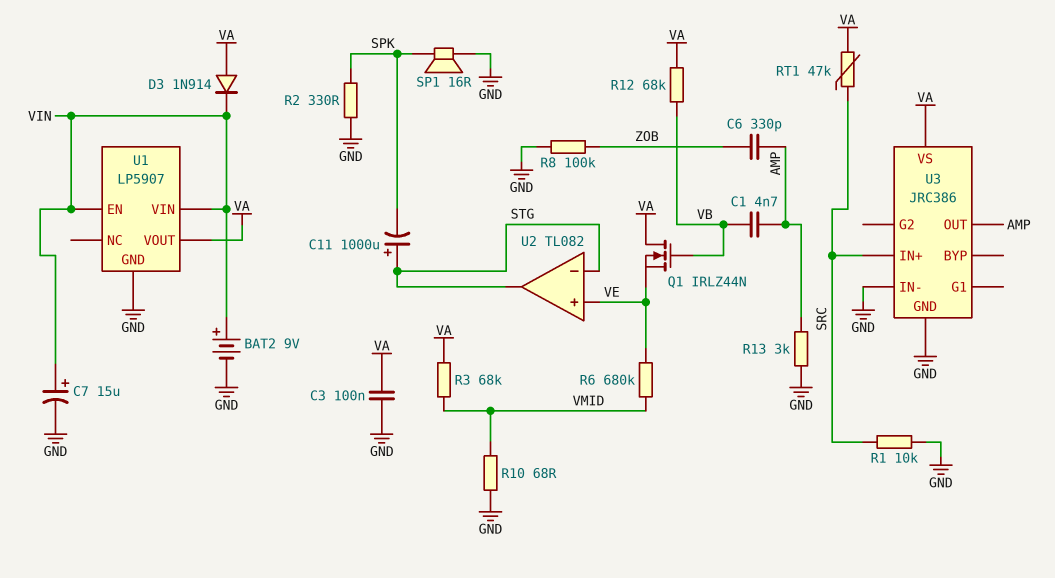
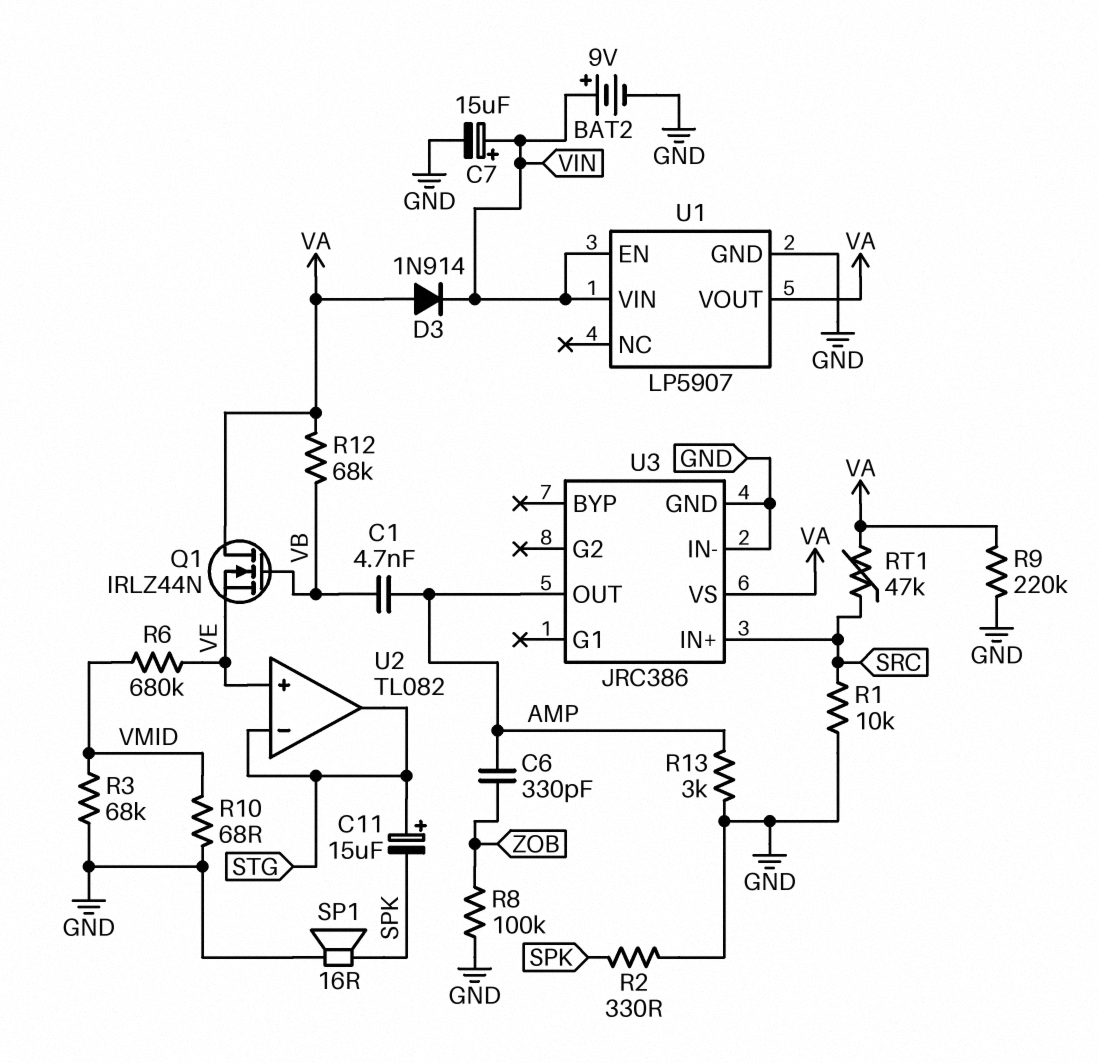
C3: 100nF (GND, VA) -> none
C11: 1000uF (plus STG, minus SPK) -> 15uF (plus STG, minus SPK)
R3: 68k (VA, VMID) -> 68k (GND, VMID)
R9: none -> 220k (GND, VA)

